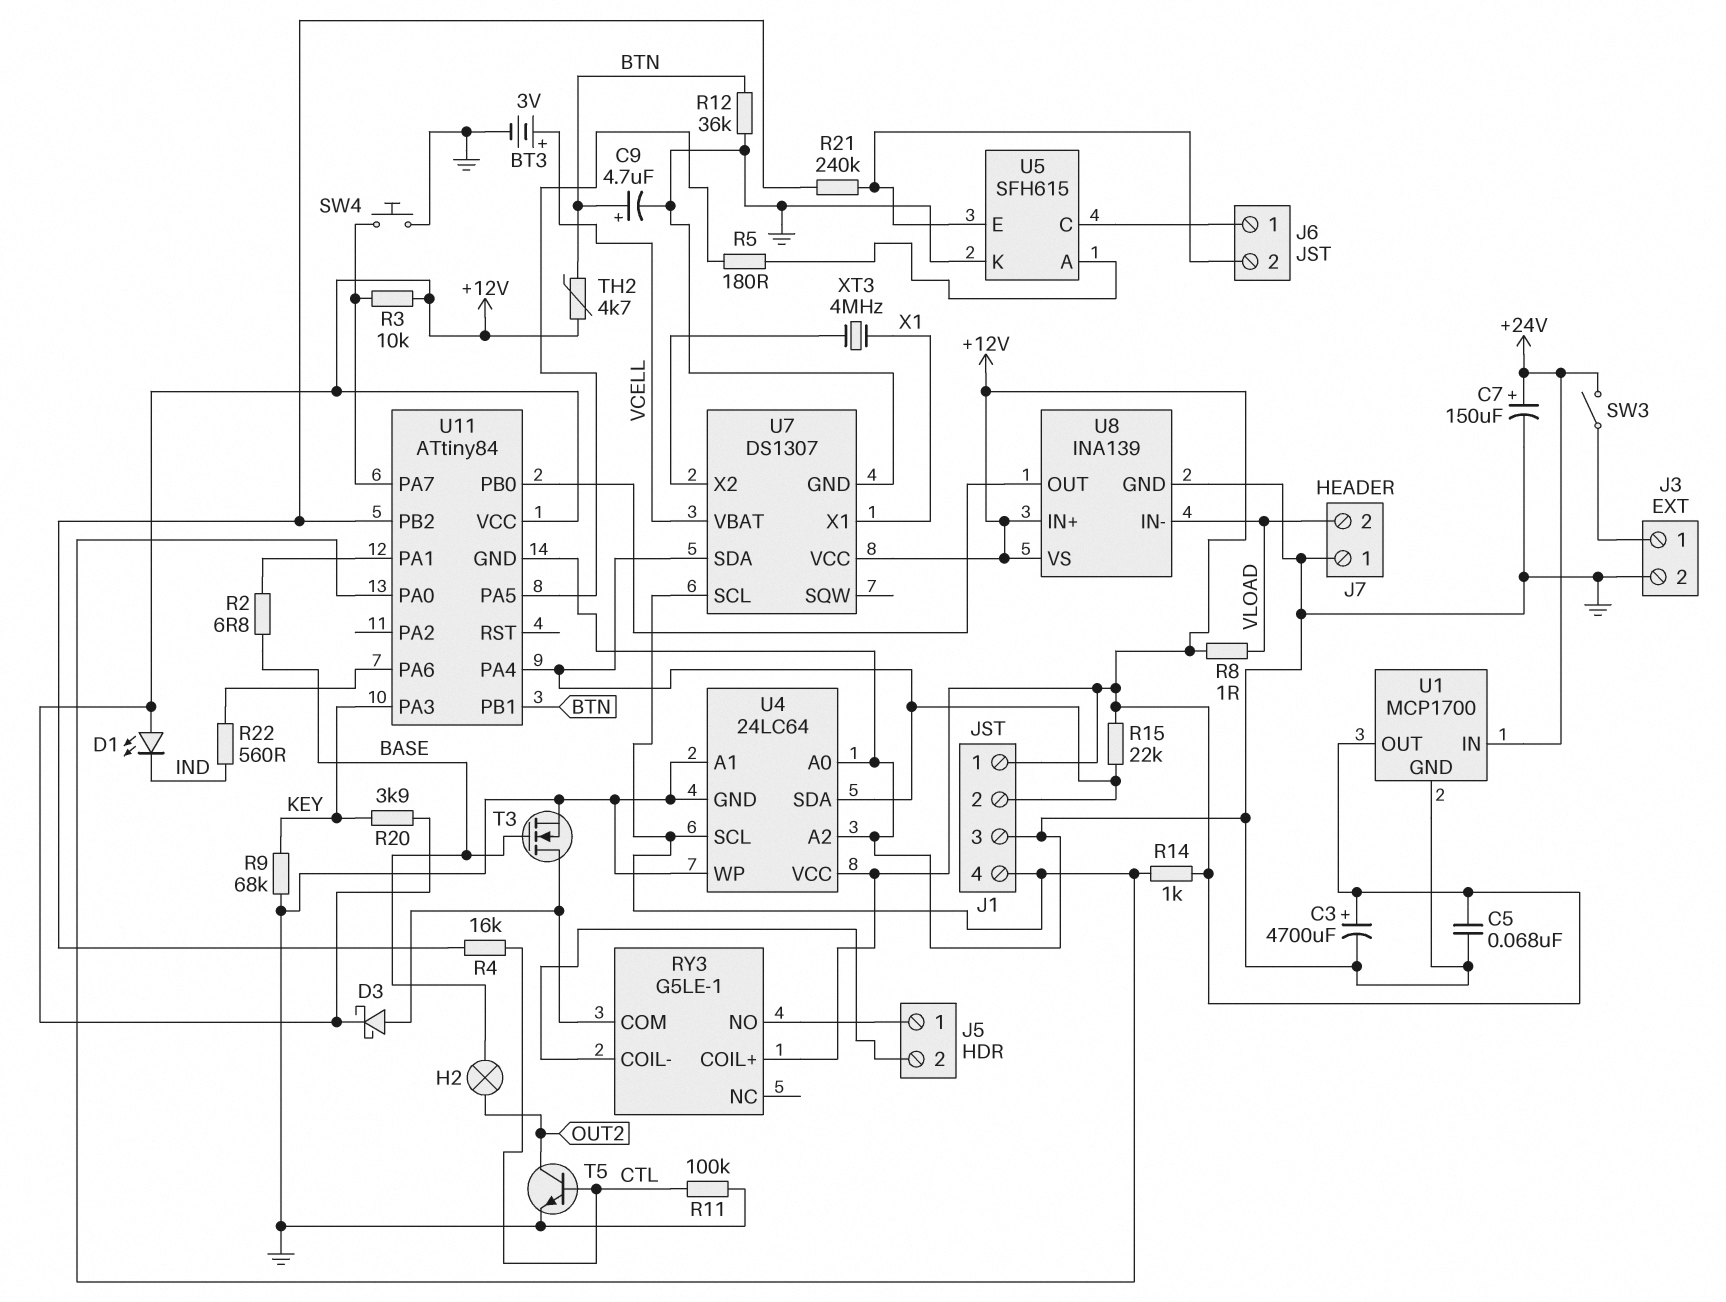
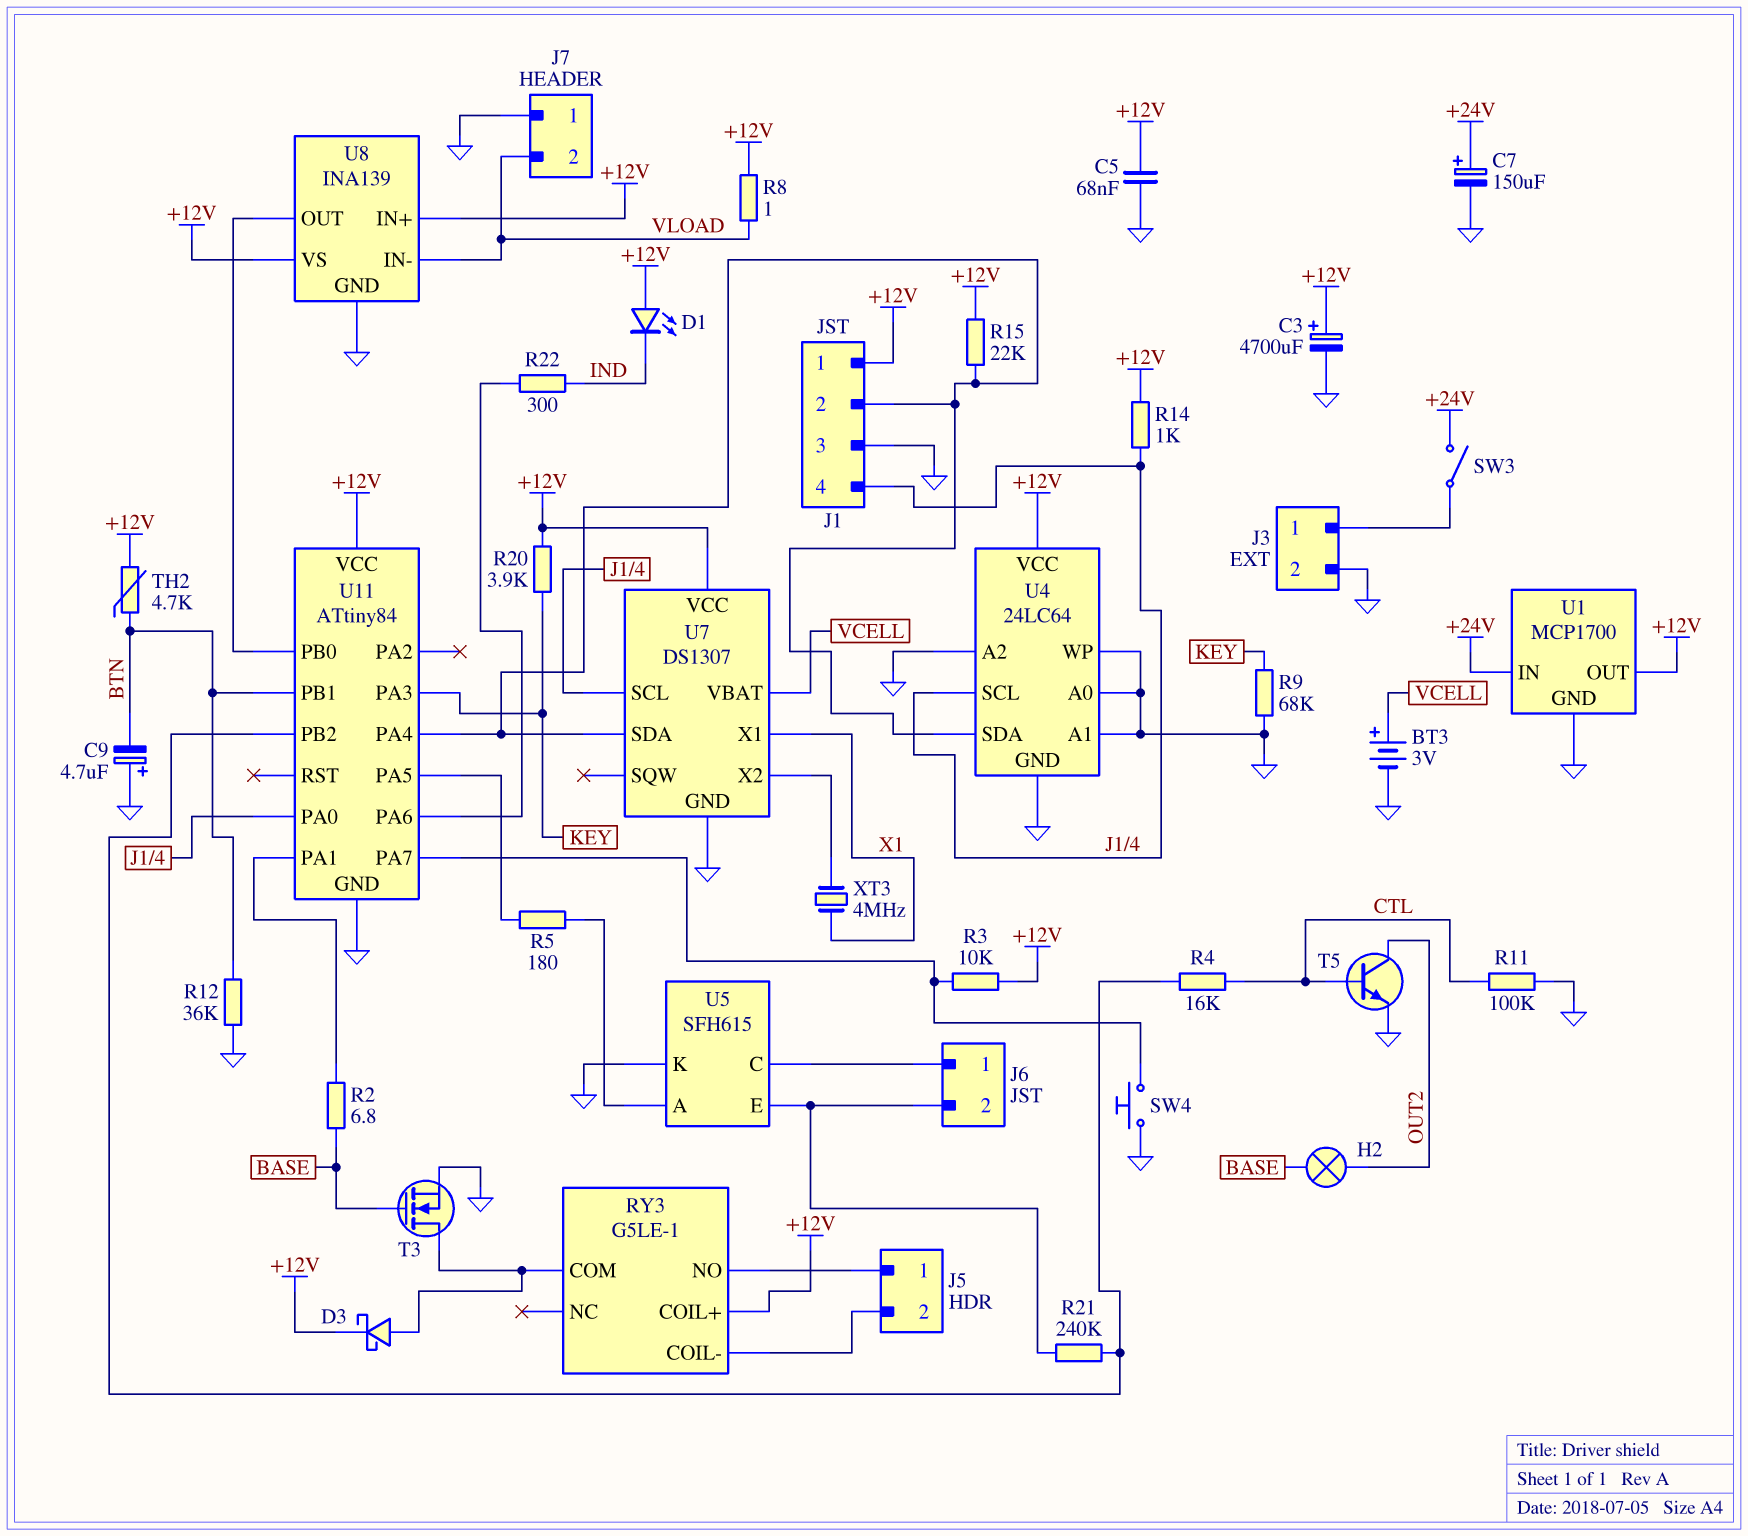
C9: 4.7uF (plus BTN, minus GND) -> 4.7uF (plus GND, minus BTN)
R22: 560 (IND, U11/PA6) -> 300 (IND, U11/PA6)

